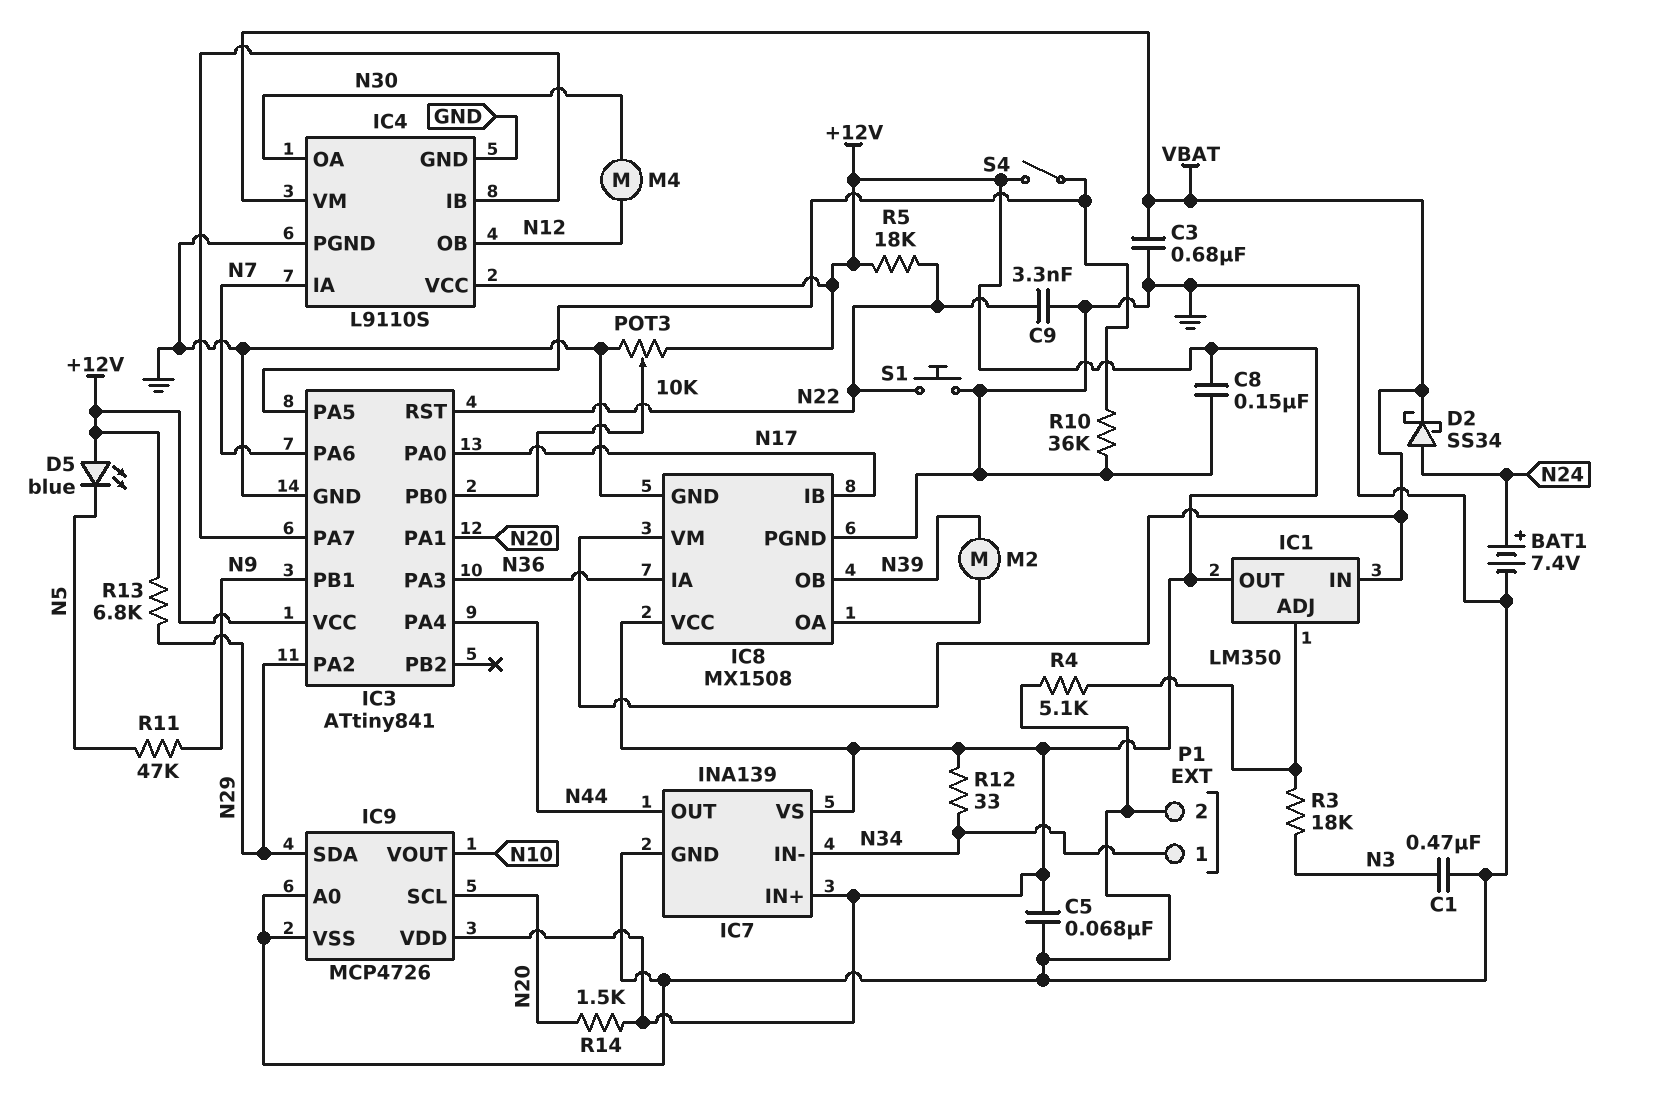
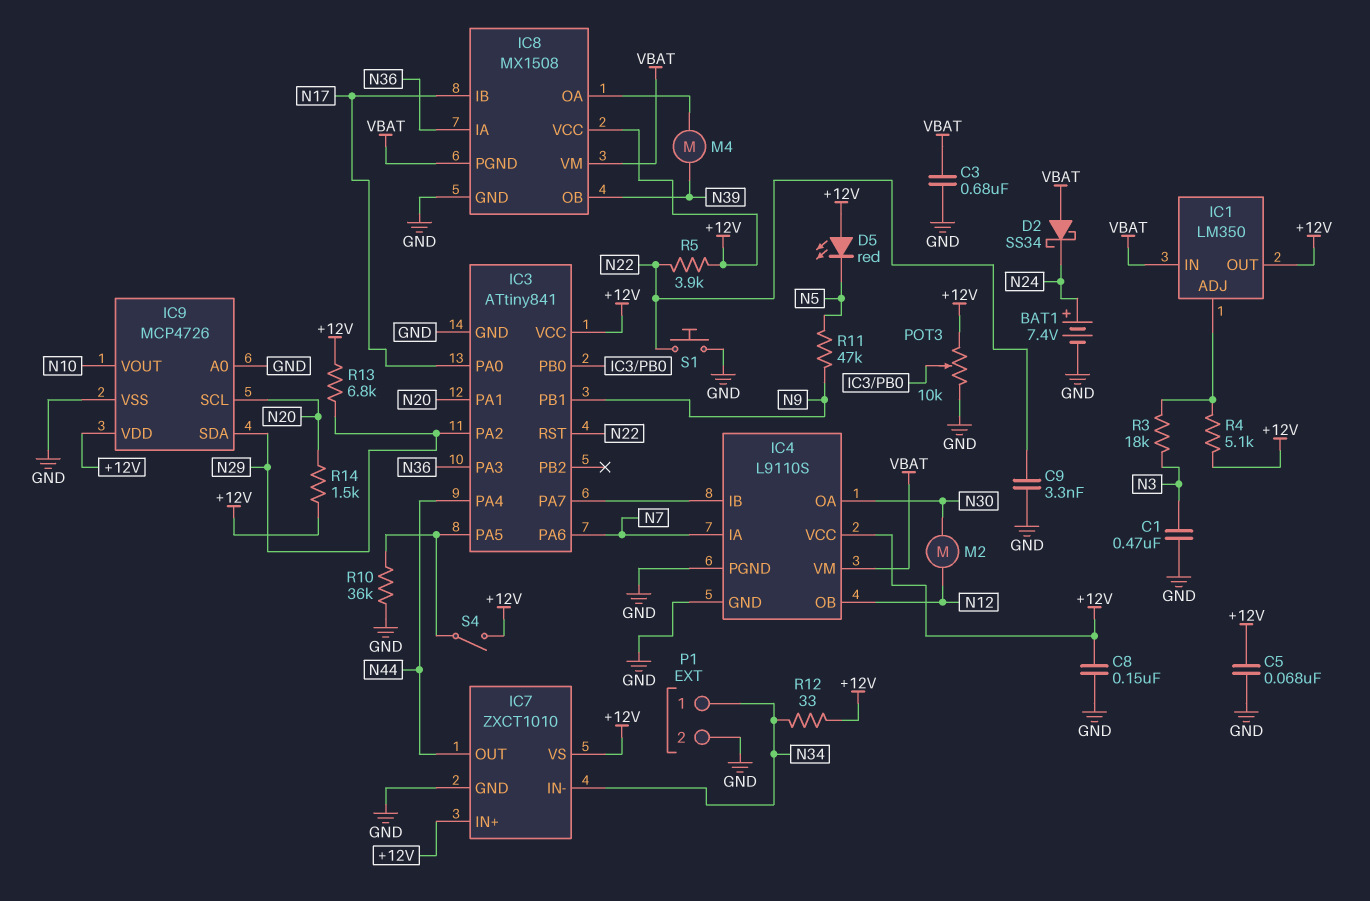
D2: schottky SS34 (A N24, K VBAT) -> schottky SS34 (A VBAT, K N24)
D5: LED blue (A +12V, K N5) -> LED red (A +12V, K N5)
IC7: INA139 -> ZXCT1010
IC8 pin PGND: GND -> VBAT
M2: motor (IC8/OA, N39) -> motor (N12, N30)
M4: motor (N12, N30) -> motor (IC8/OA, N39)
R4: 5.1k (GND, IC1/ADJ) -> 5.1k (+12V, IC1/ADJ)
R5: 18k (+12V, N22) -> 3.9k (+12V, N22)

